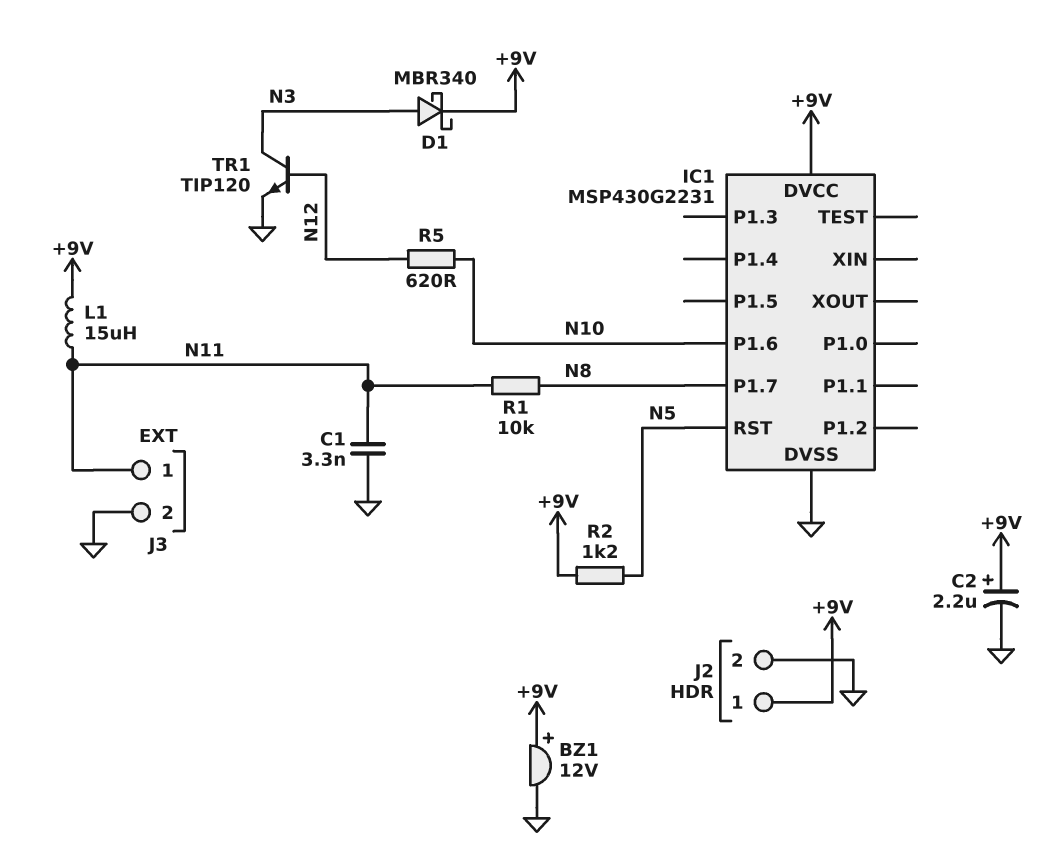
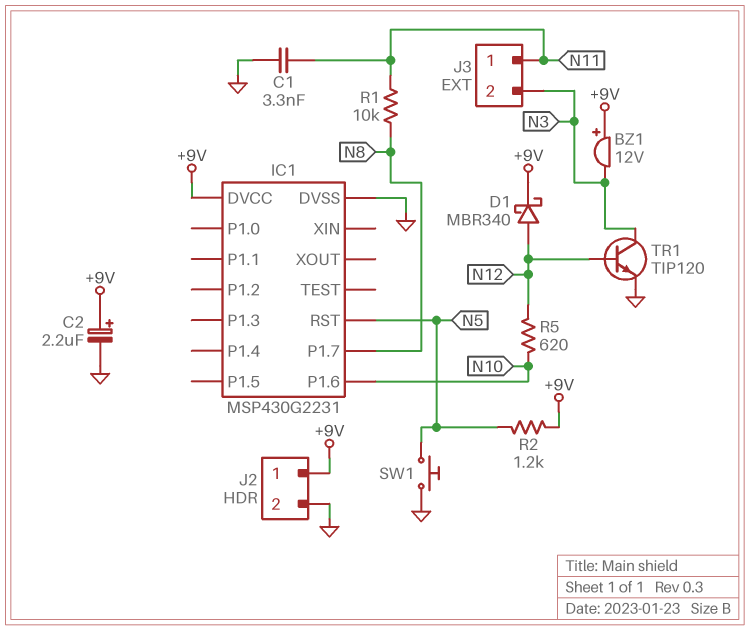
BZ1: buzzer 12V (plus +9V, minus GND) -> buzzer 12V (plus +9V, minus N3)
D1: schottky MBR340 (A N3, K +9V) -> schottky MBR340 (A N12, K +9V)
J3 pin 2: GND -> N3
L1: 15uH (+9V, N11) -> none
SW1: none -> button (GND, N5)

